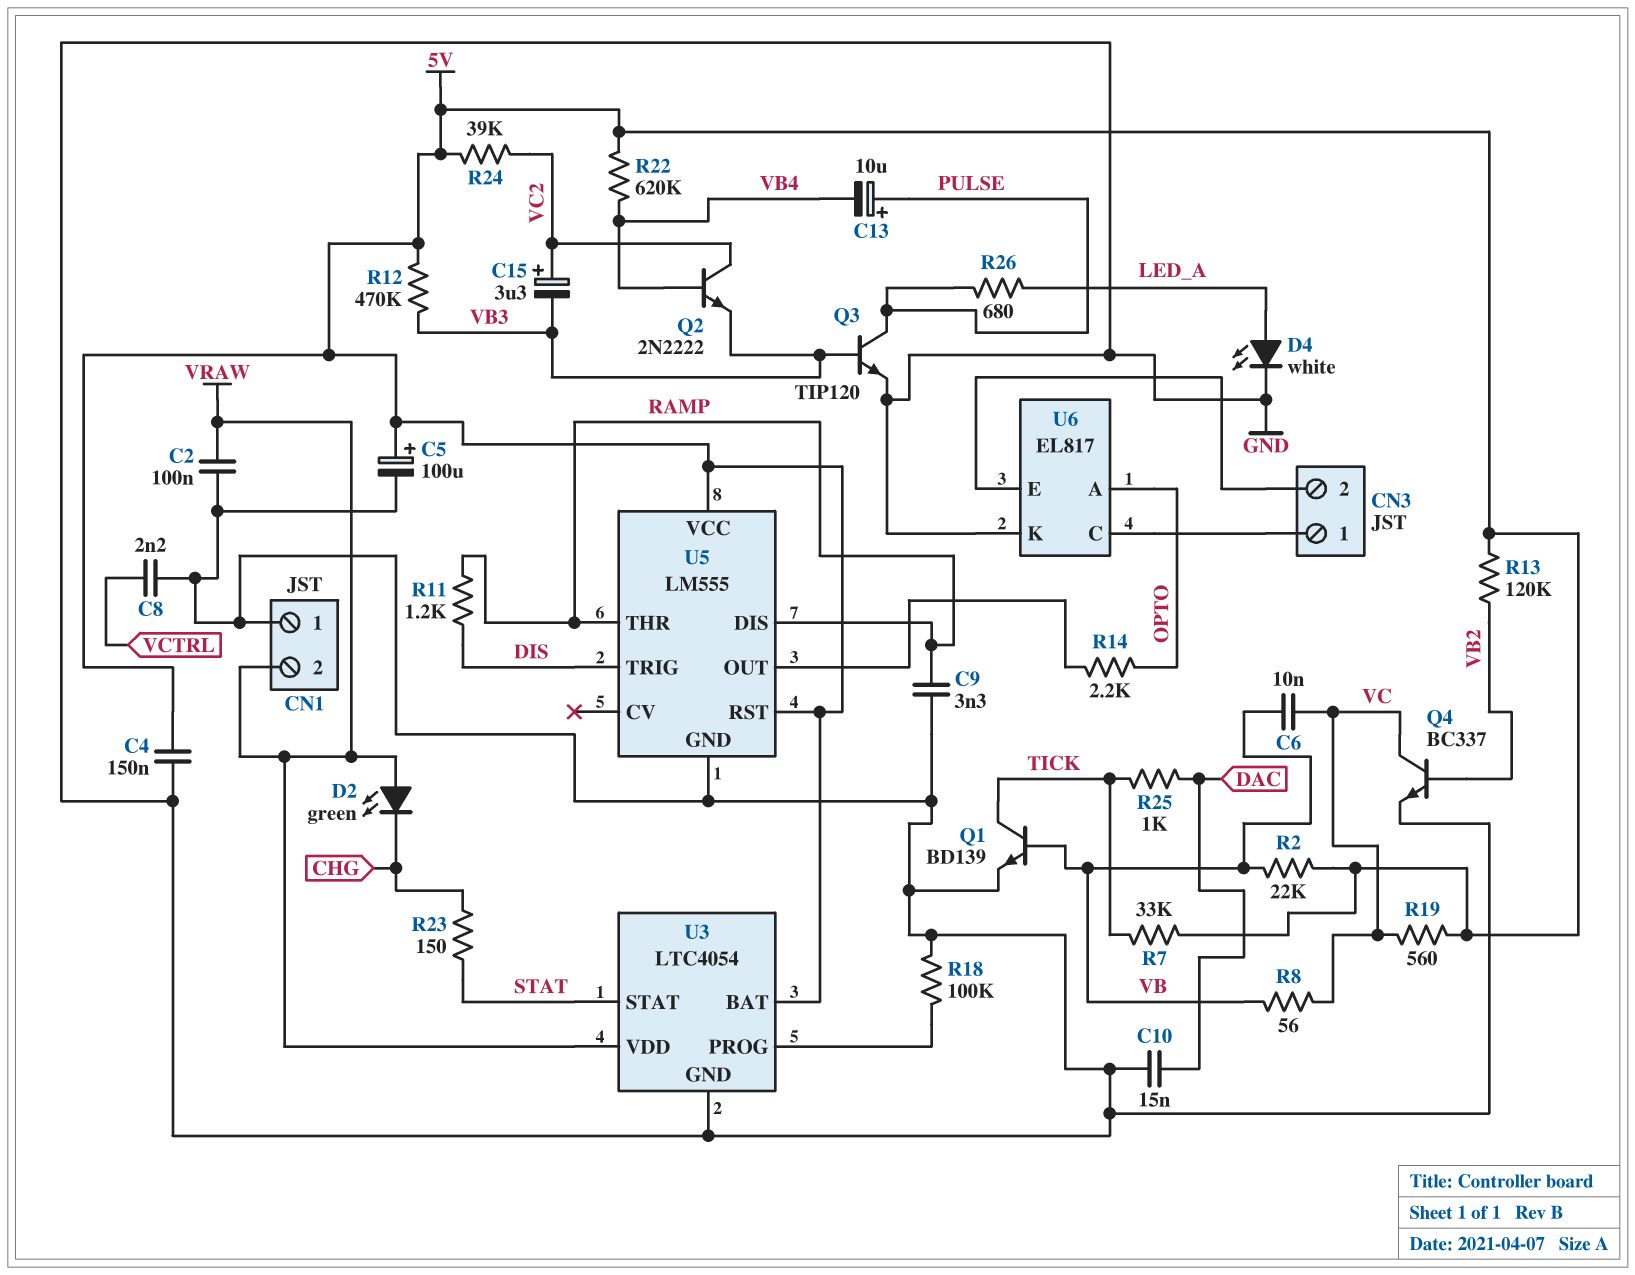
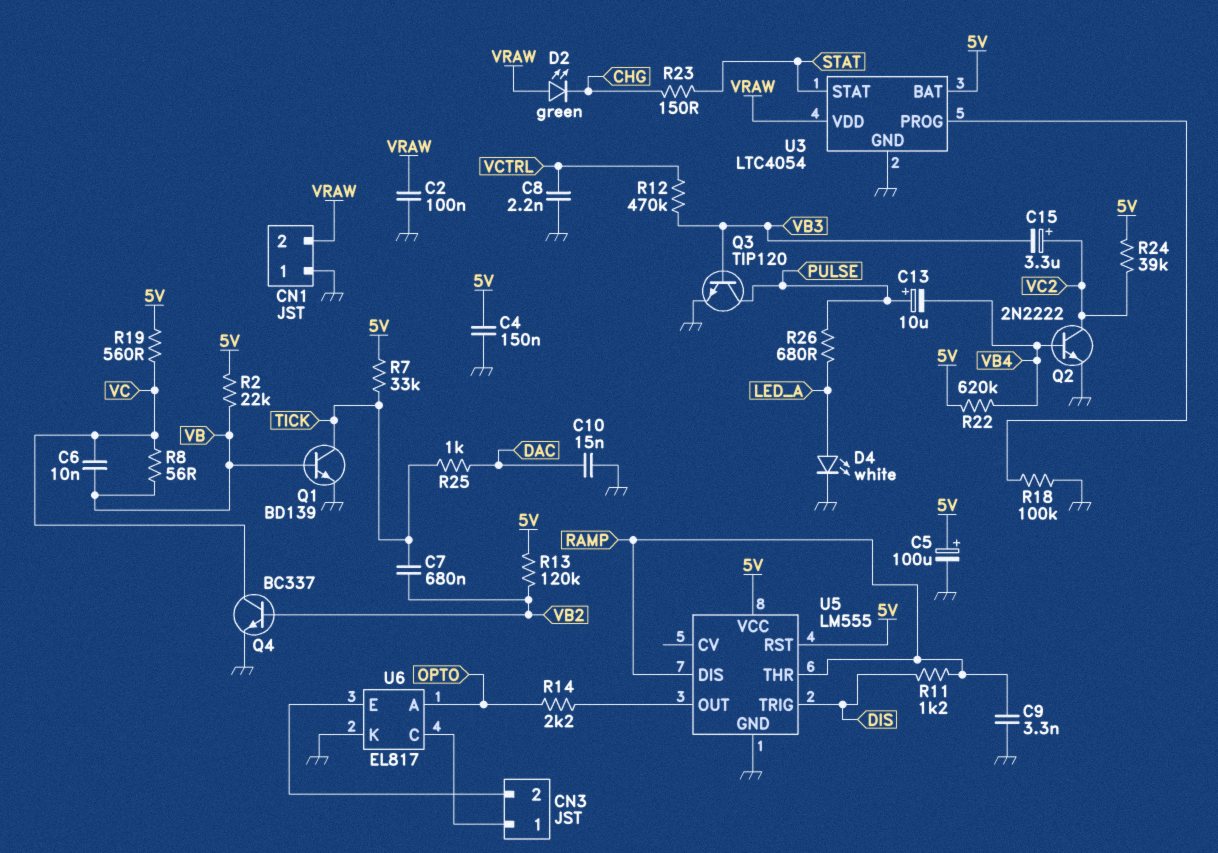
C7: none -> 680nF (TICK, VB2)
Q2: NPN 2N2222 (B VB4, C VC2, E VB3) -> NPN 2N2222 (B VB4, C VC2, E GND)
R12: 470k (5V, VB3) -> 470k (VB3, VCTRL)

